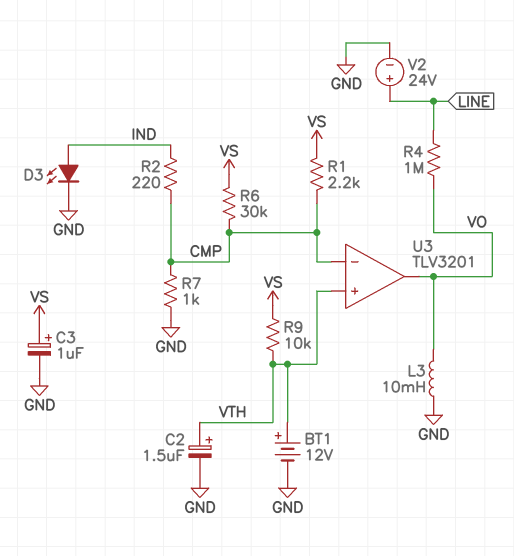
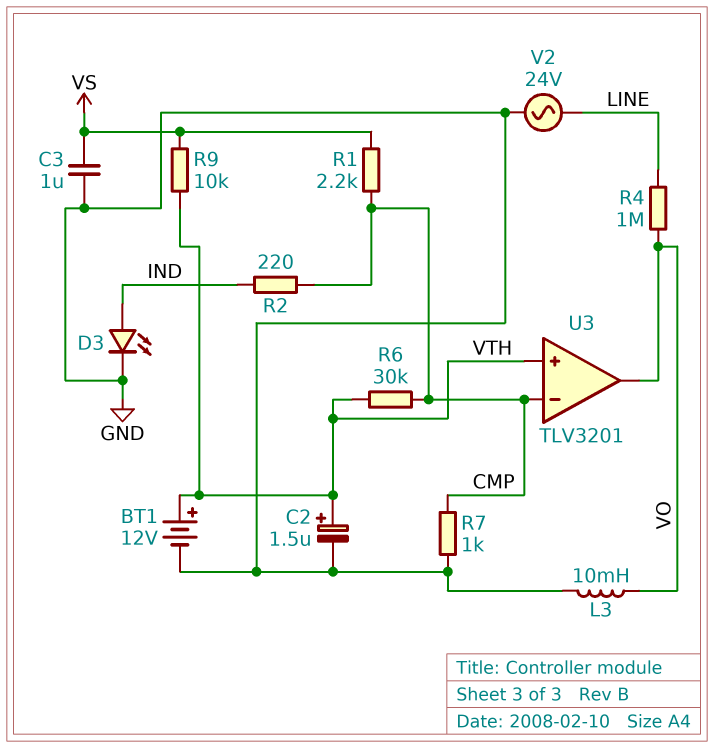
C3: 1uF (plus VS, minus GND) -> 1uF (GND, VS)
R6: 30k (CMP, VS) -> 30k (CMP, VTH)
V2: 24V (plus LINE, minus GND) -> AC 24V (GND, LINE)

